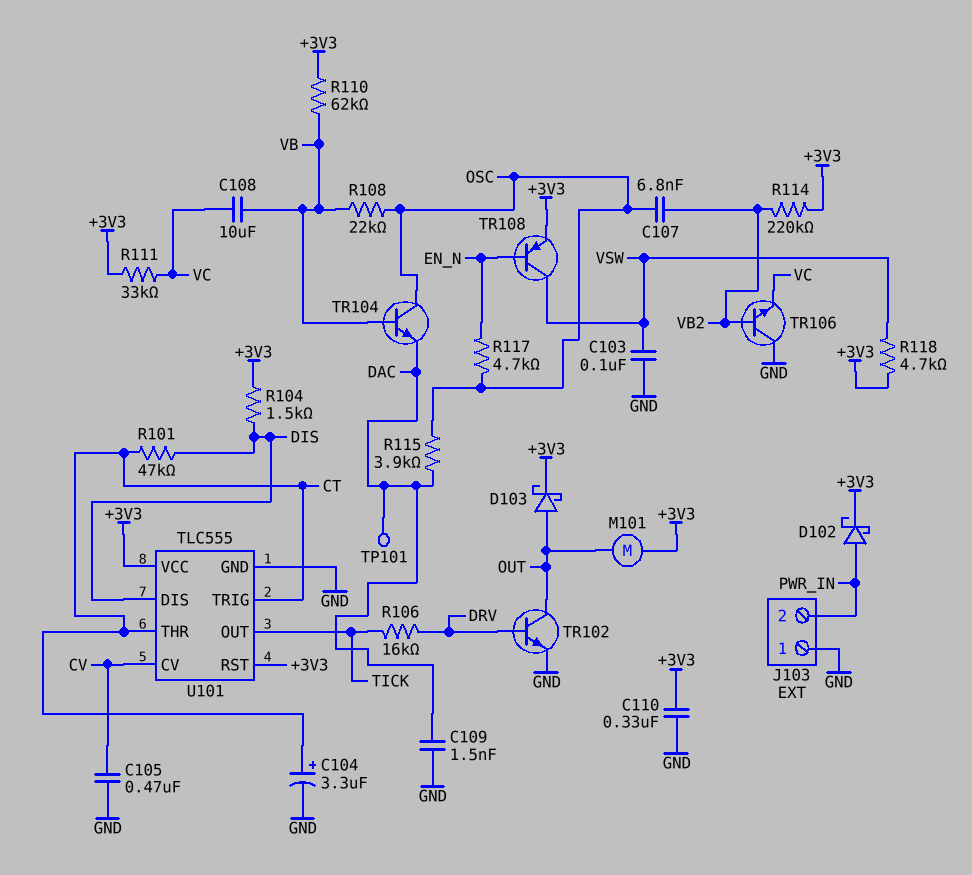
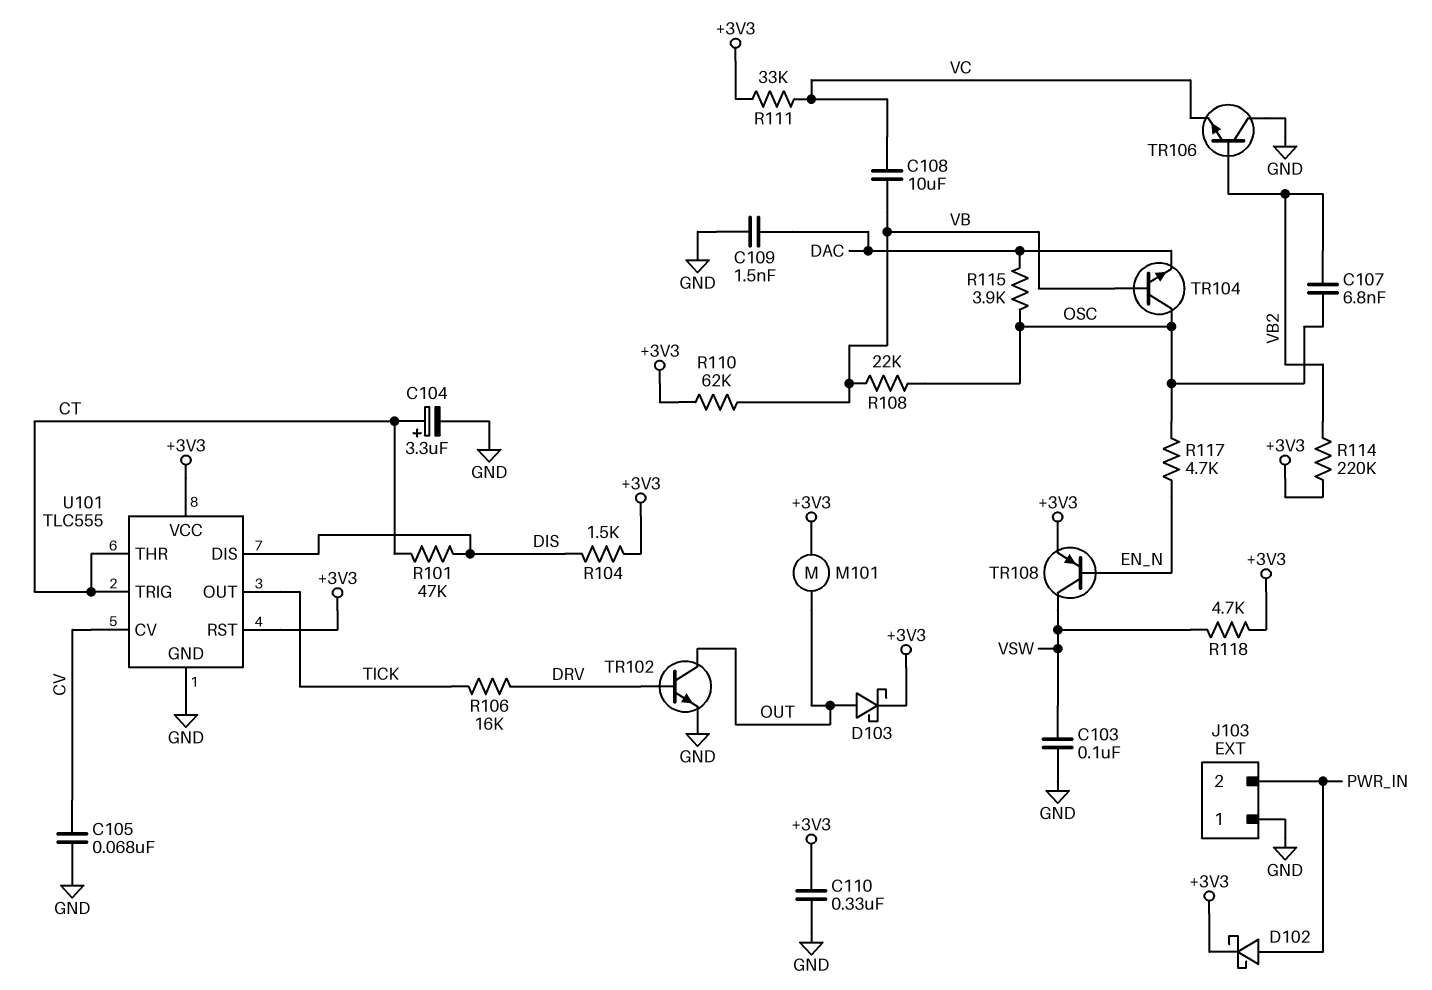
C105: 470nF (CV, GND) -> 68nF (CV, GND)
TP101: test point (DAC) -> none

